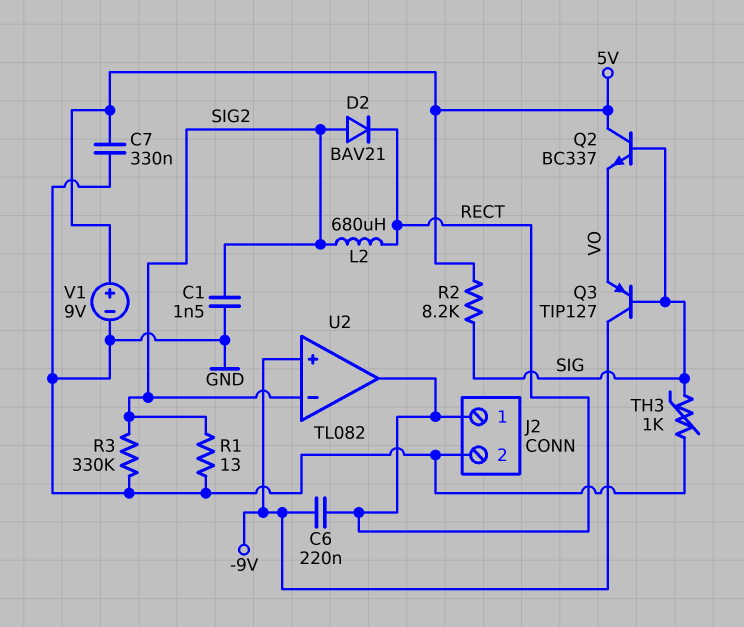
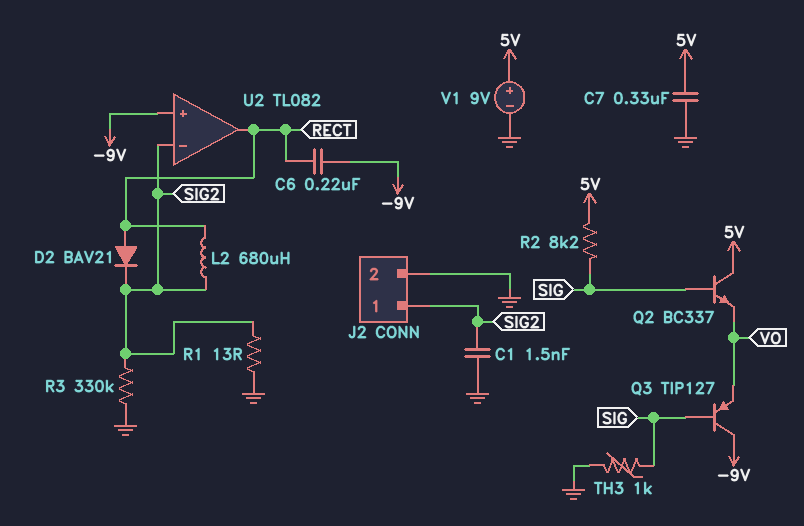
D2: diode BAV21 (A SIG2, K RECT) -> diode BAV21 (A RECT, K SIG2)
J2 pin 1: RECT -> SIG2

